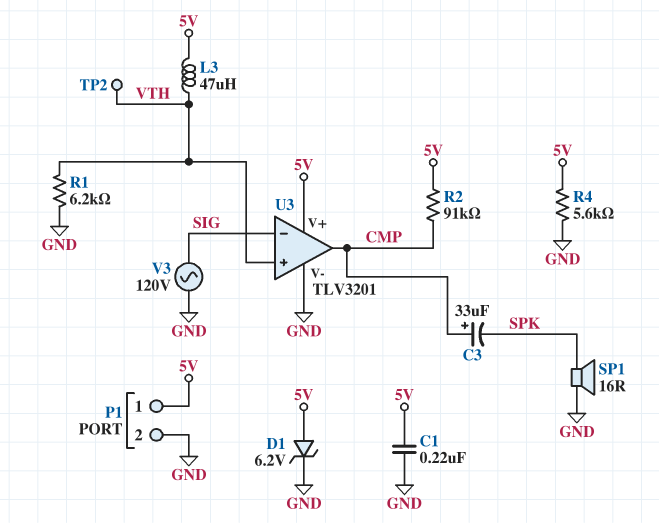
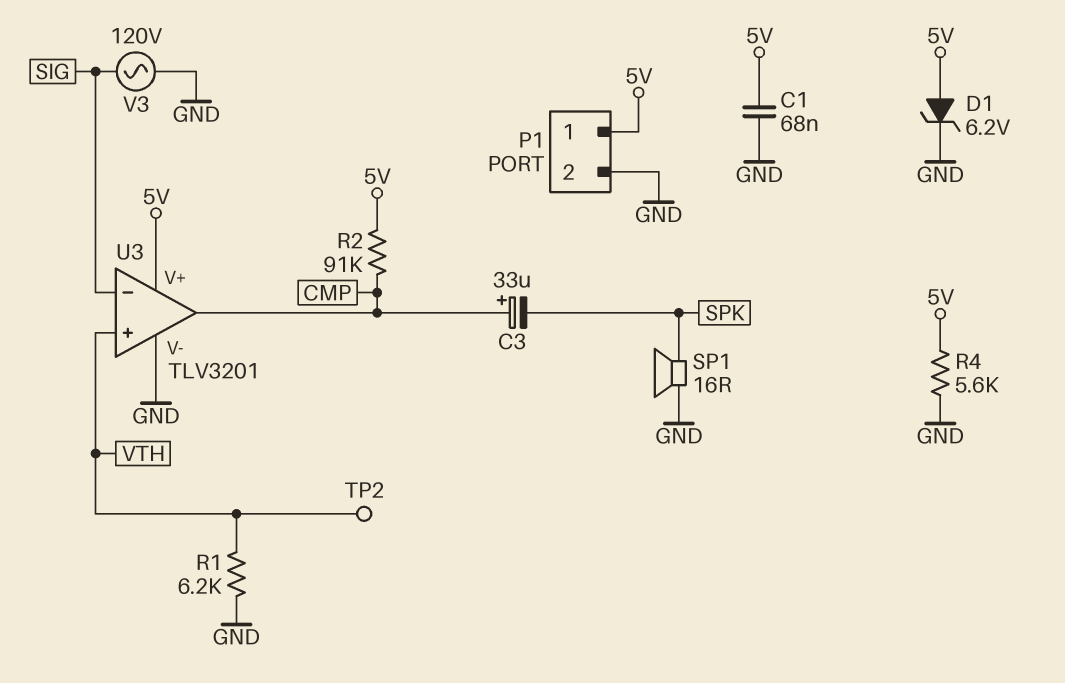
C1: 220nF (5V, GND) -> 68nF (5V, GND)
L3: 47uH (5V, VTH) -> none

